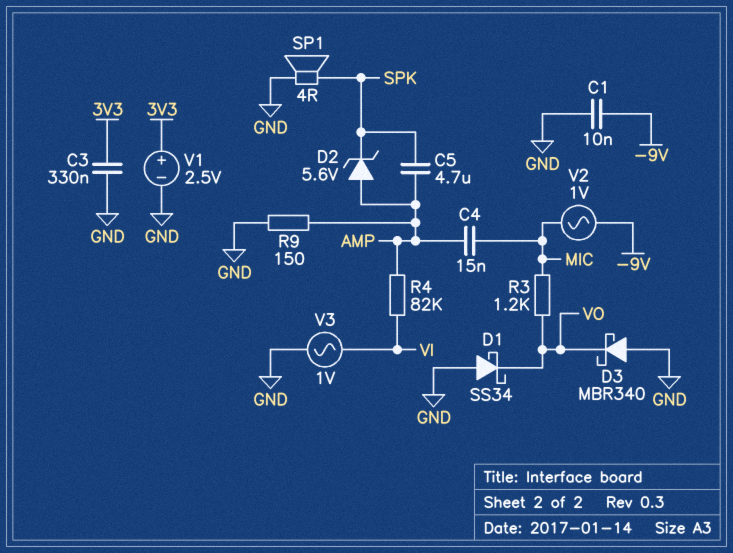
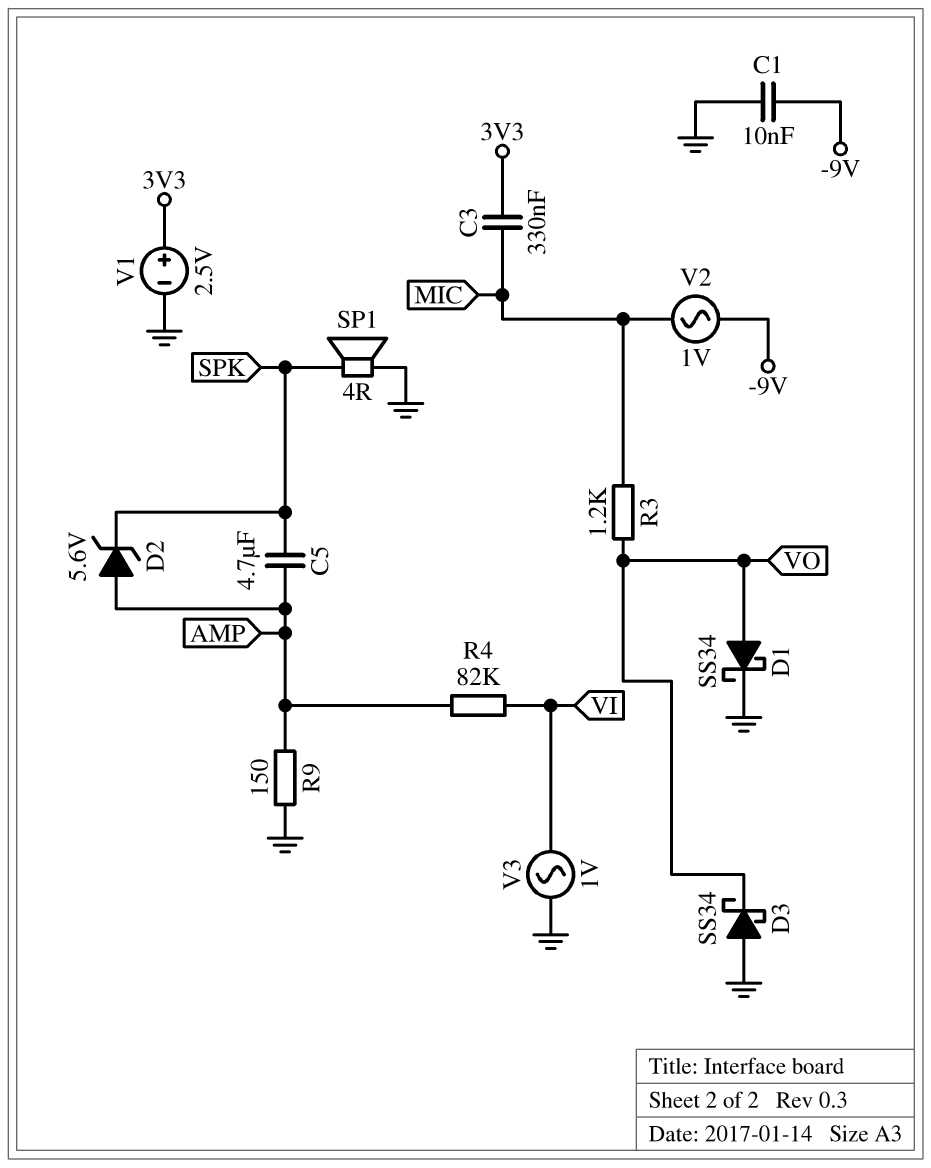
C3: 330nF (3V3, GND) -> 330nF (3V3, MIC)
C4: 15nF (AMP, MIC) -> none
D1: schottky SS34 (A GND, K VO) -> schottky SS34 (A VO, K GND)
D3: schottky MBR340 (A GND, K VO) -> schottky SS34 (A GND, K VO)

